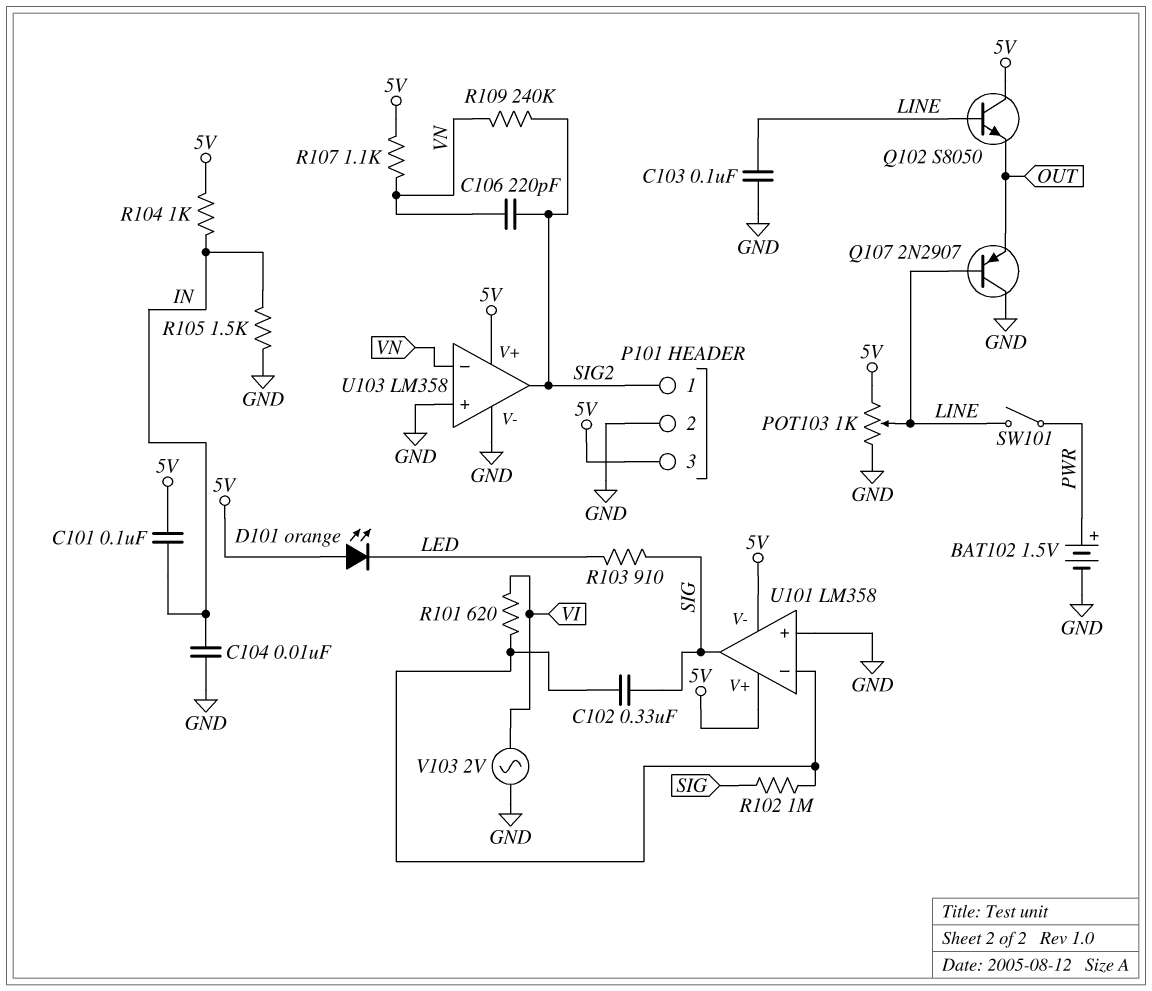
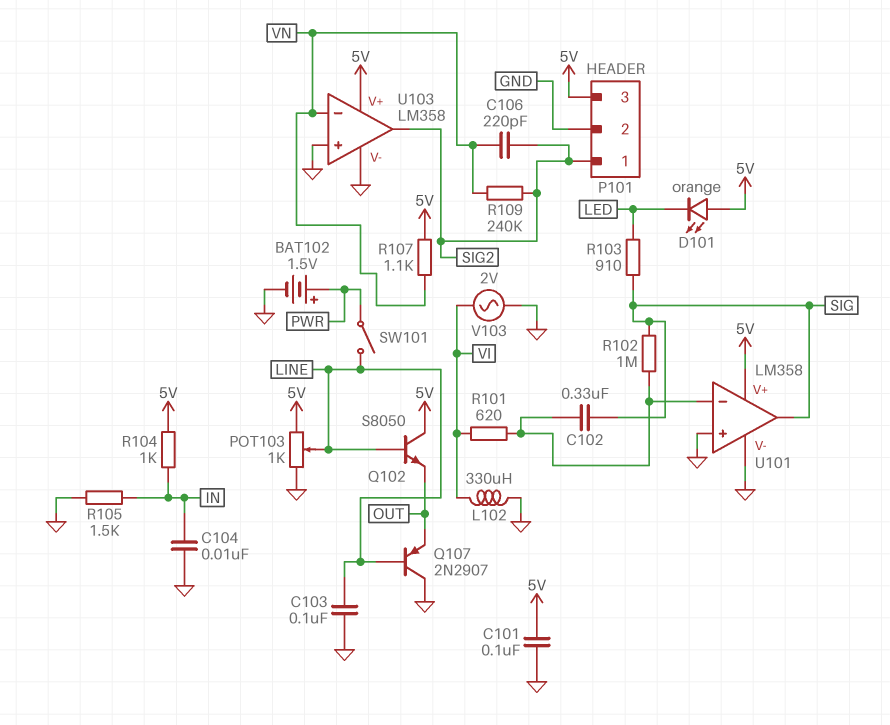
C101: 100nF (5V, IN) -> 100nF (5V, GND)
L102: none -> 330uH (GND, VI)
U101 pin V-: 5V -> GND

